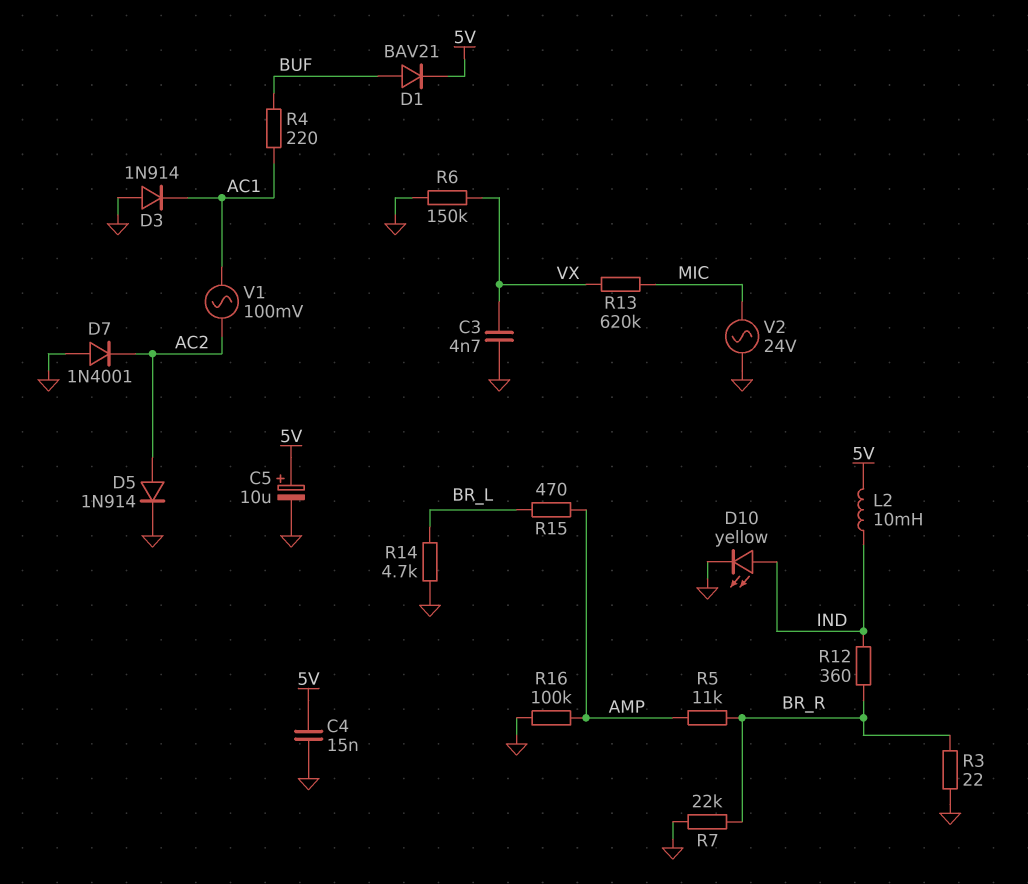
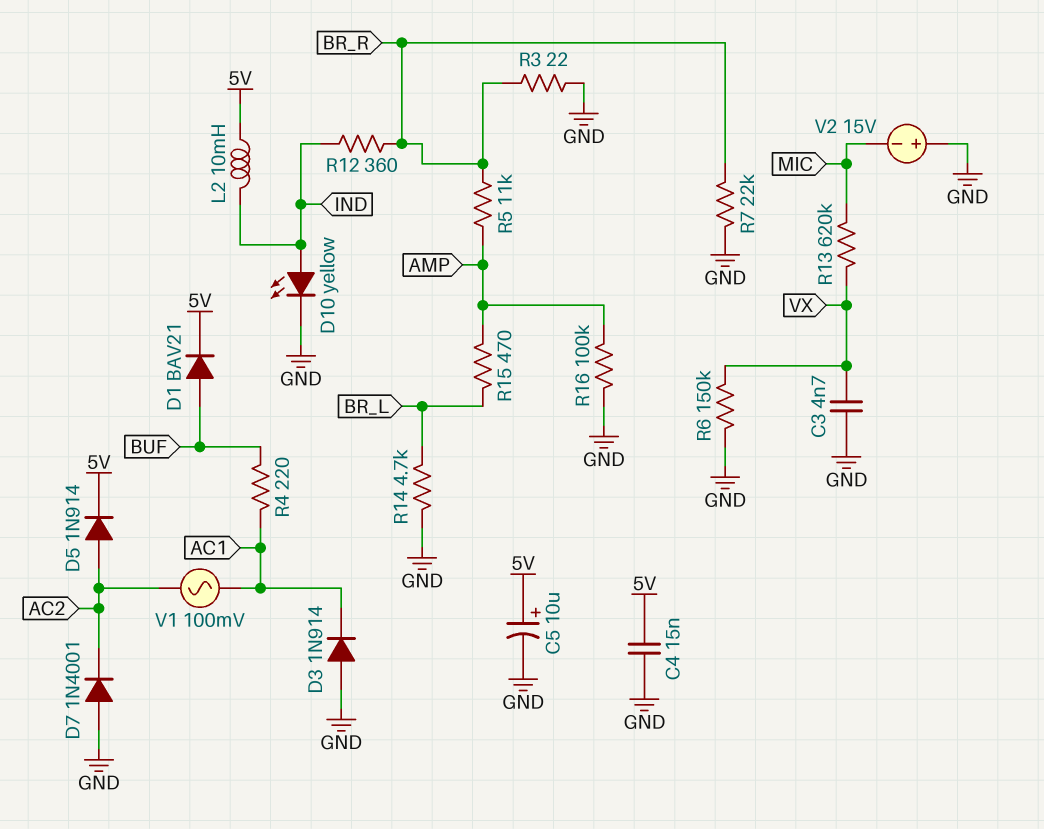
D5: diode 1N914 (A AC2, K GND) -> diode 1N914 (A AC2, K 5V)
V2: AC 24V (GND, MIC) -> 15V (plus GND, minus MIC)

